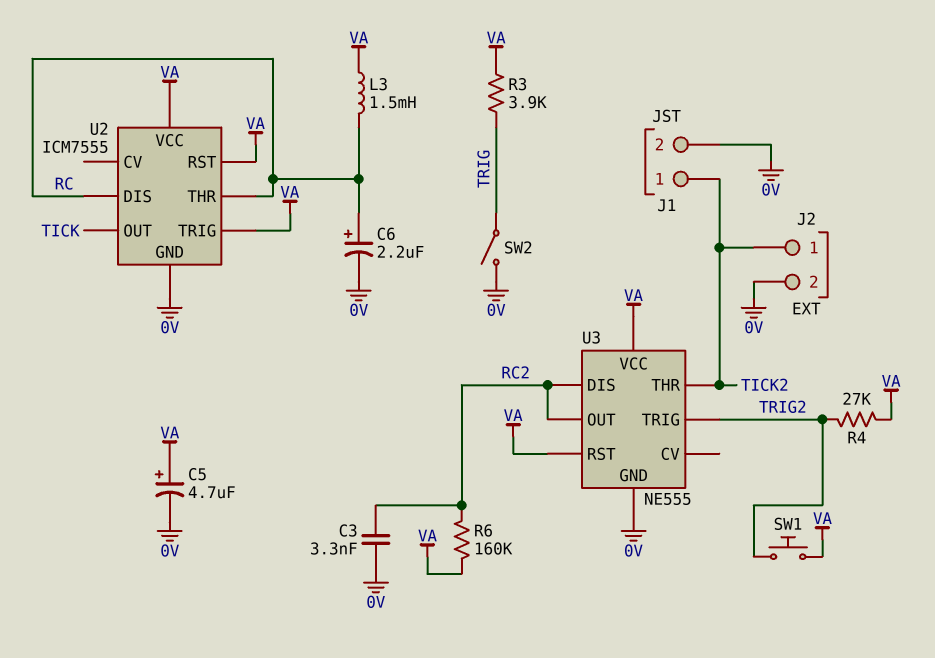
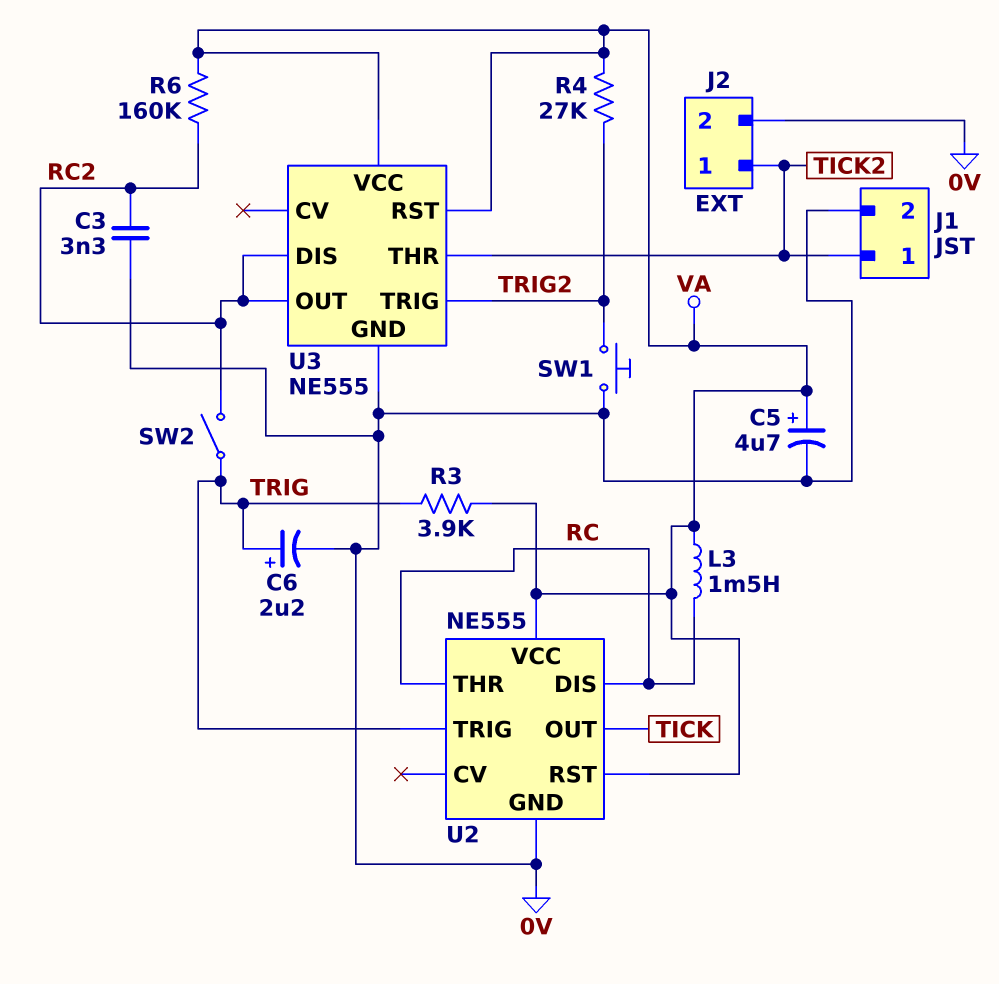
C6: 2.2uF (plus RC, minus 0V) -> 2.2uF (plus TRIG, minus 0V)
SW1: button (TRIG2, VA) -> button (0V, TRIG2)
SW2: switch (0V, TRIG) -> switch (RC2, TRIG)
U2: ICM7555 -> NE555
U2 pin TRIG: VA -> TRIG

